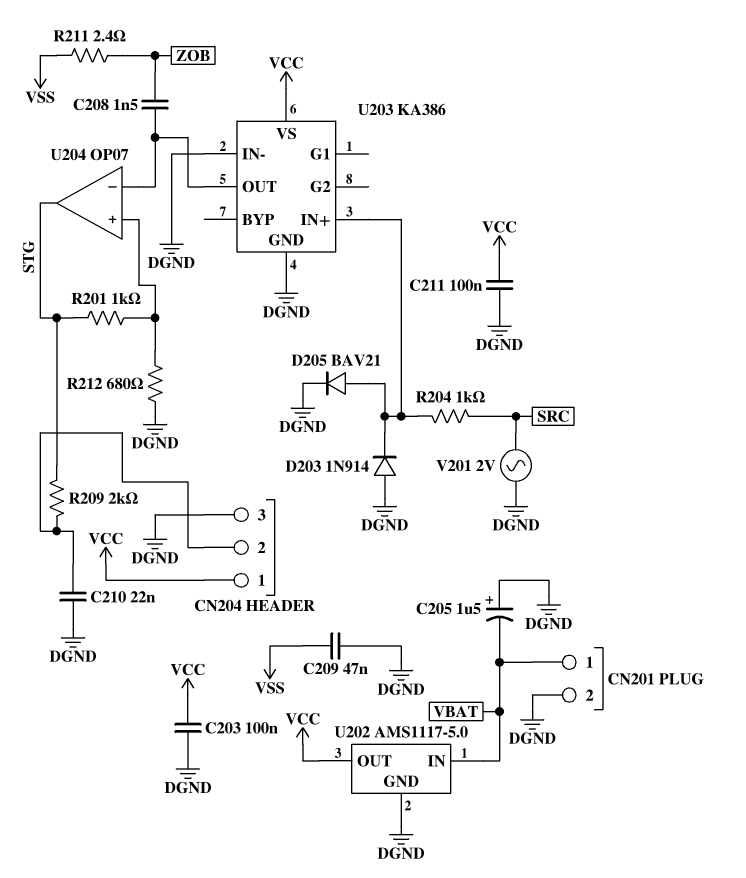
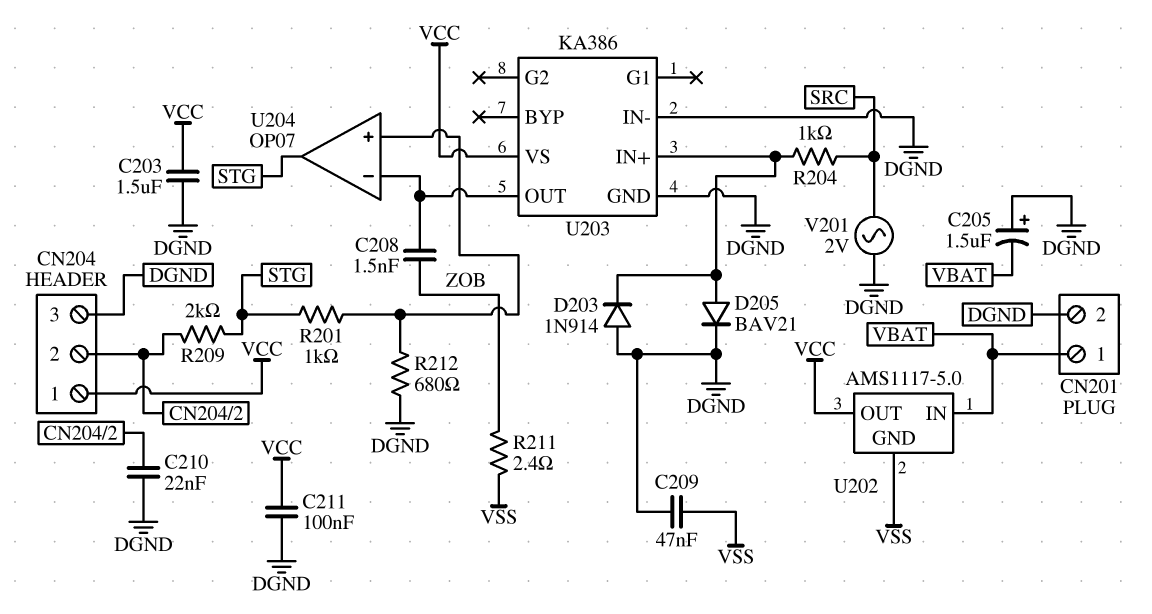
C203: 100nF (DGND, VCC) -> 1.5uF (DGND, VCC)
U202 pin GND: DGND -> VSS

